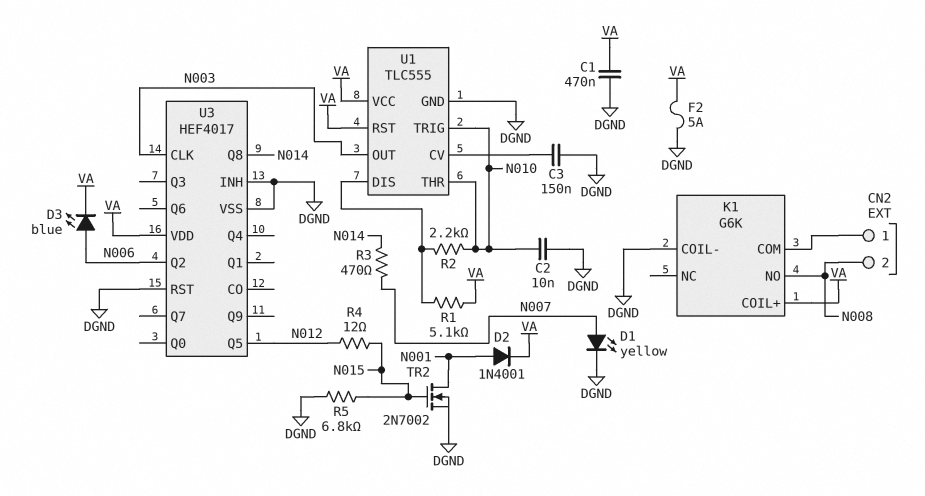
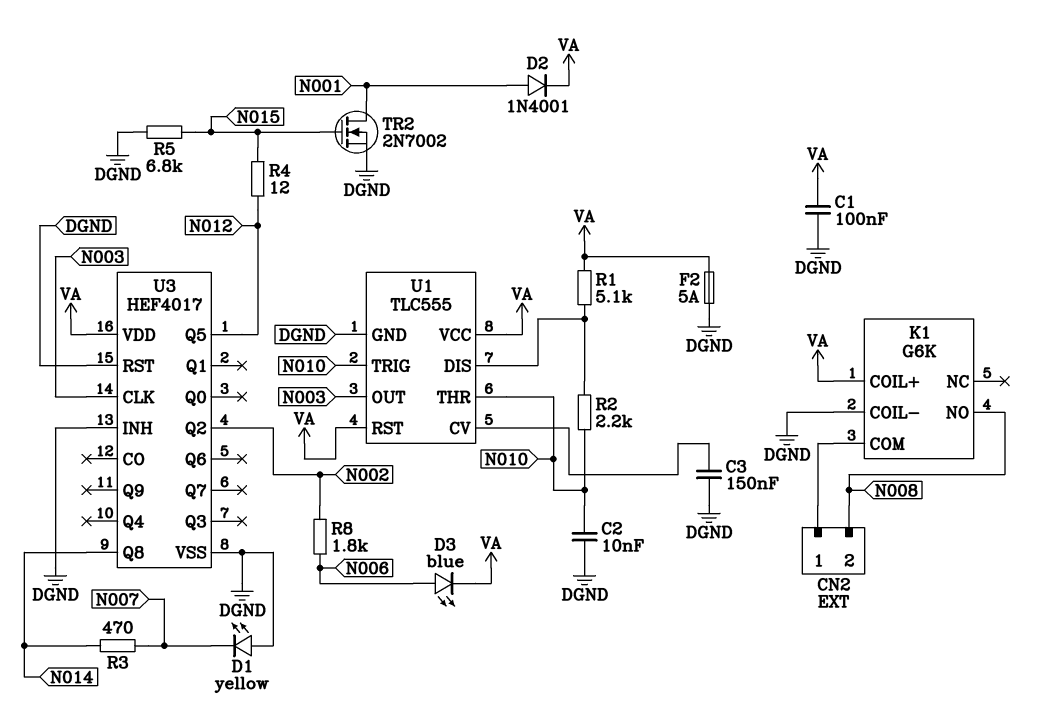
C1: 470nF (DGND, VA) -> 100nF (DGND, VA)
D1: LED yellow (A N007, K DGND) -> LED yellow (A DGND, K N007)
R8: none -> 1.8k (N002, N006)
U3 pin Q2: N006 -> N002

